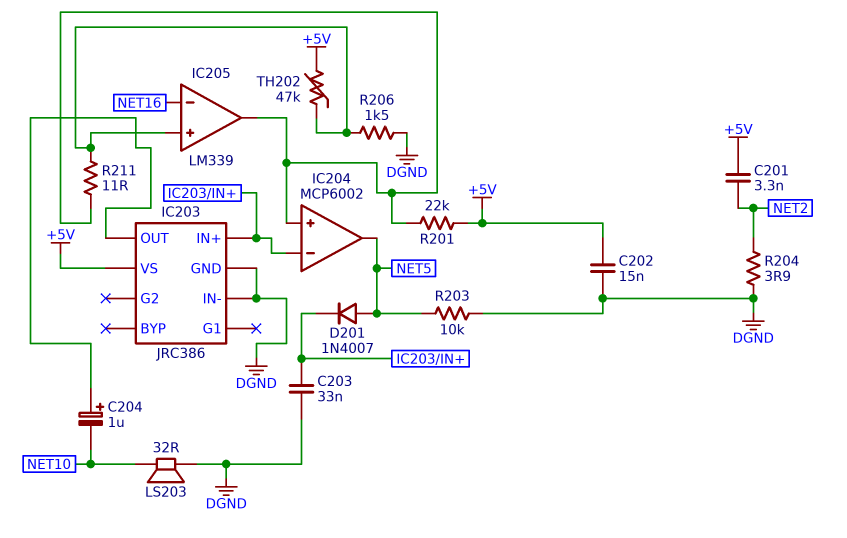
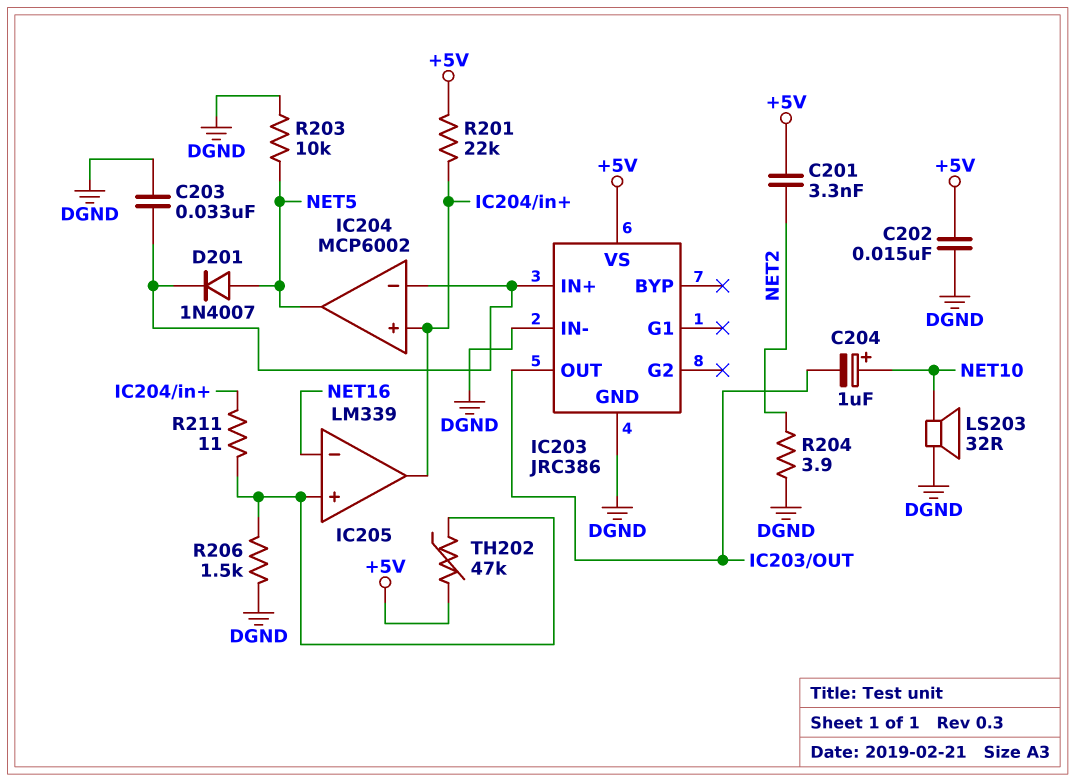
C204: 1uF (plus IC203/OUT, minus NET10) -> 1uF (plus NET10, minus IC203/OUT)

